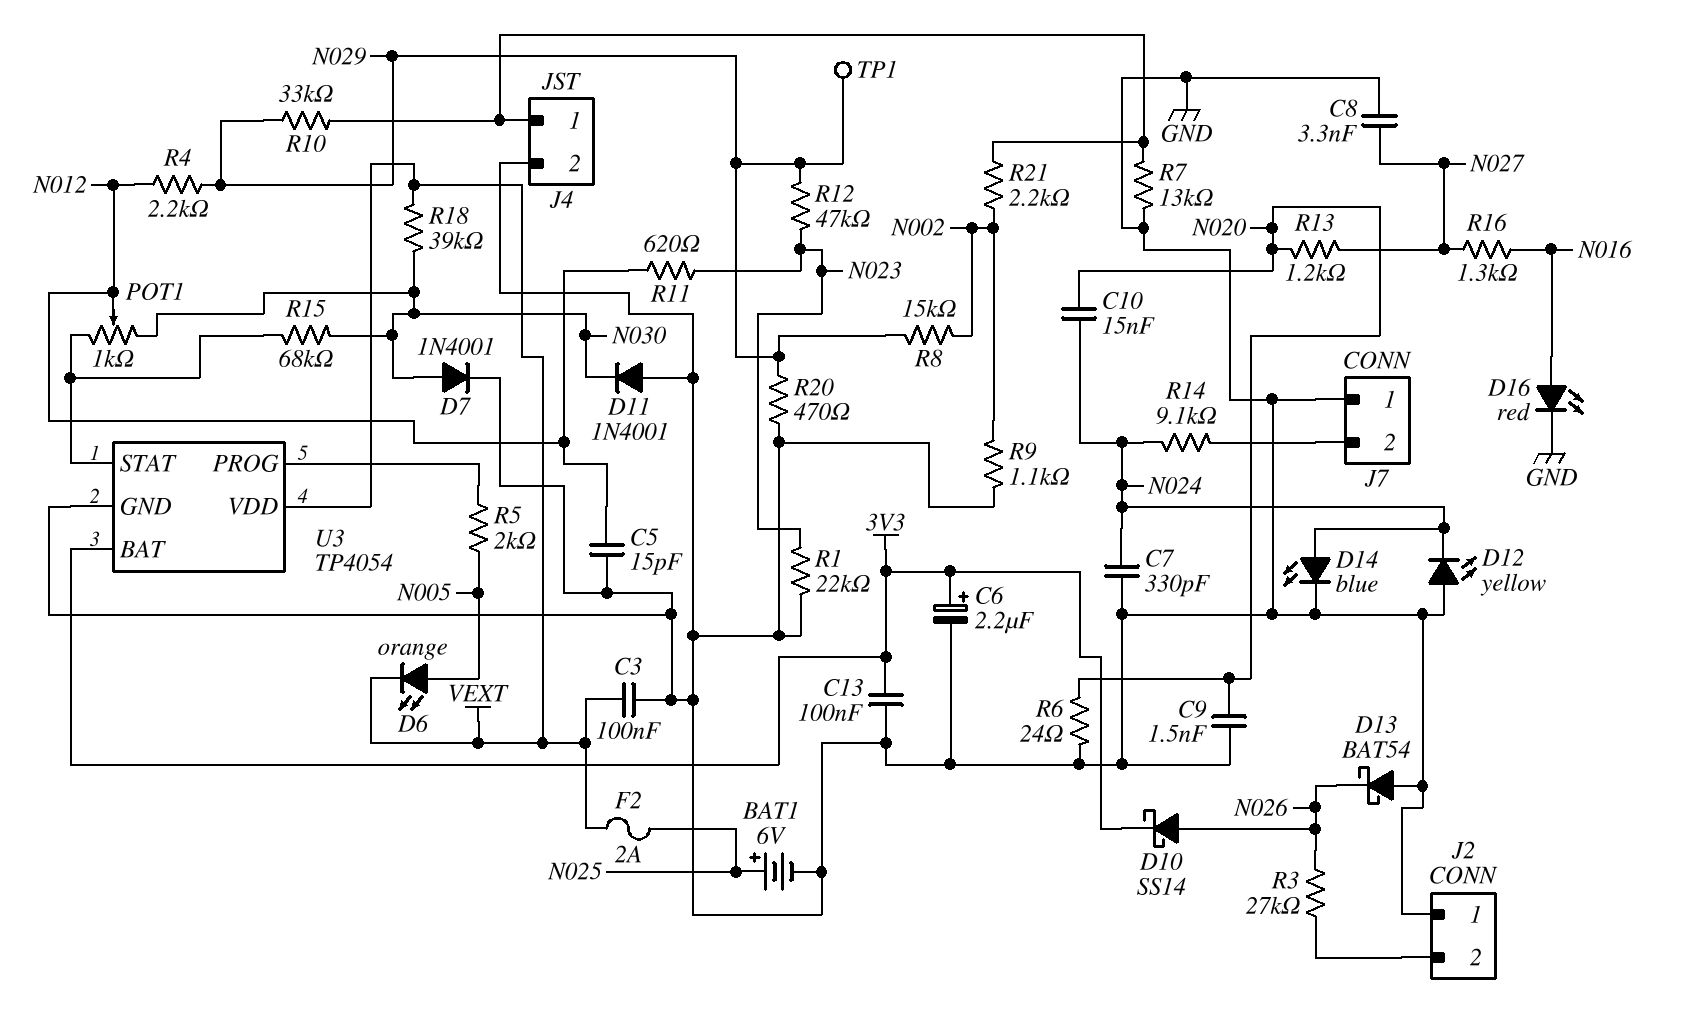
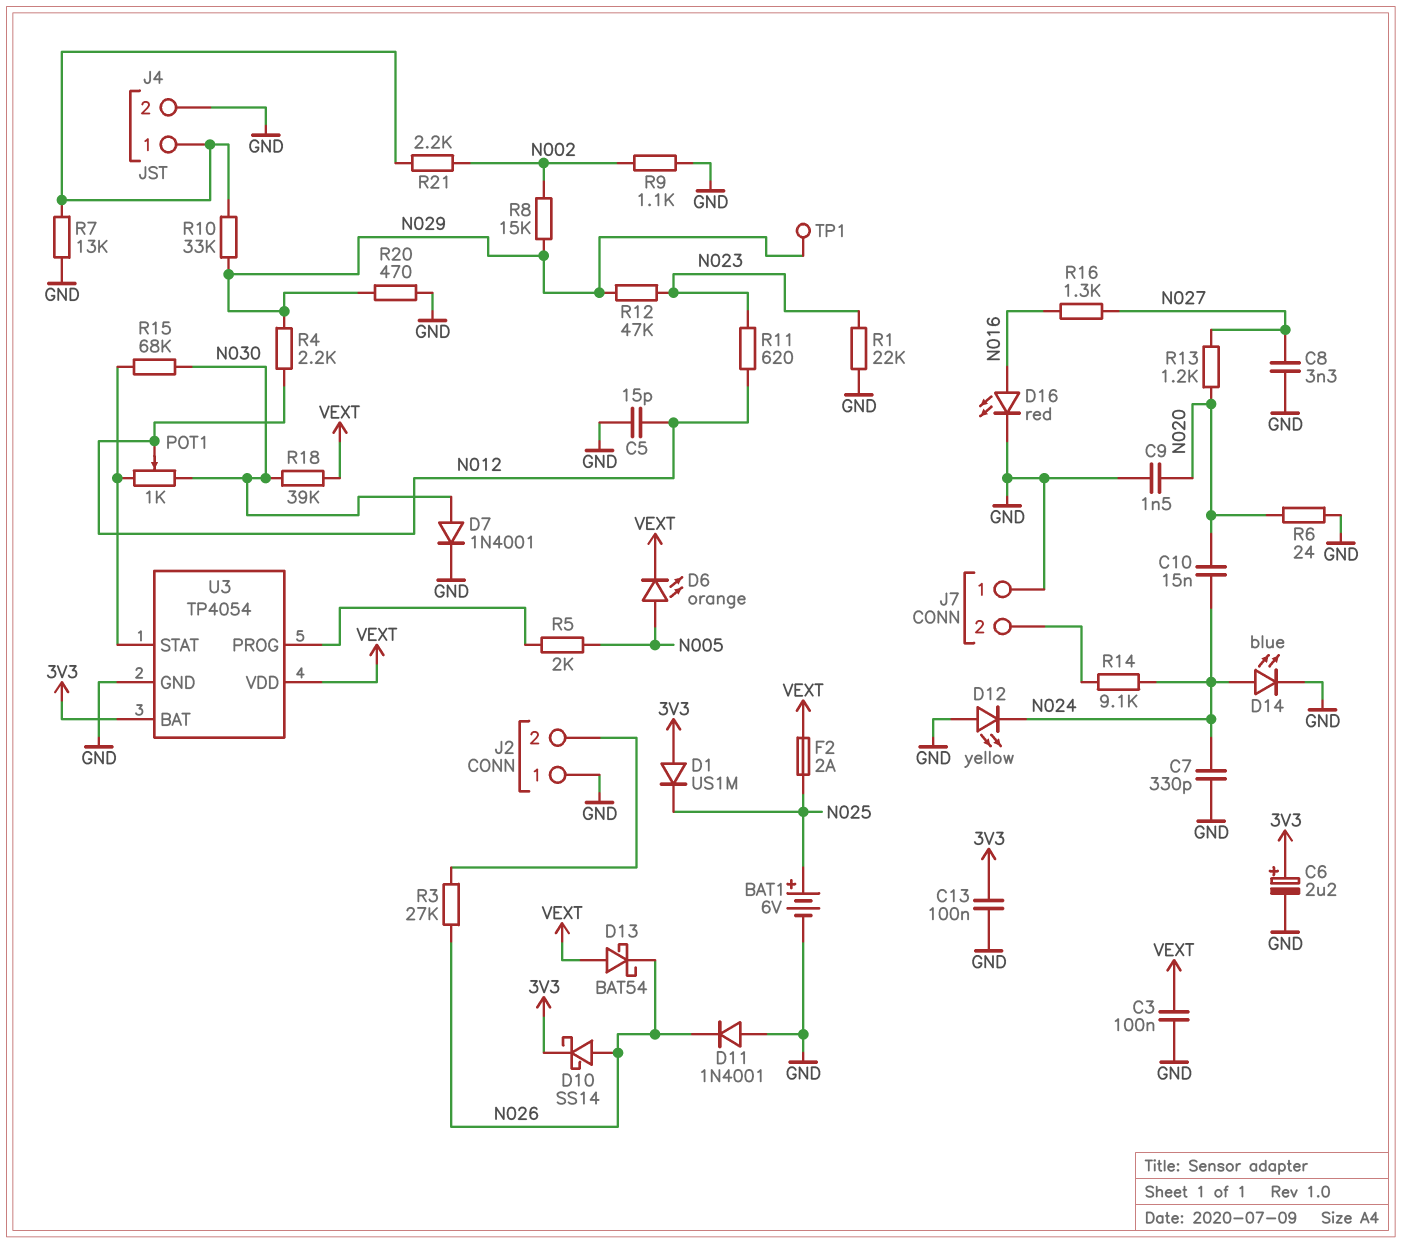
D1: none -> diode US1M (A 3V3, K N025)
D11: diode 1N4001 (A GND, K N030) -> diode 1N4001 (A GND, K N026)
D13: schottky BAT54 (A GND, K N026) -> schottky BAT54 (A VEXT, K N026)

